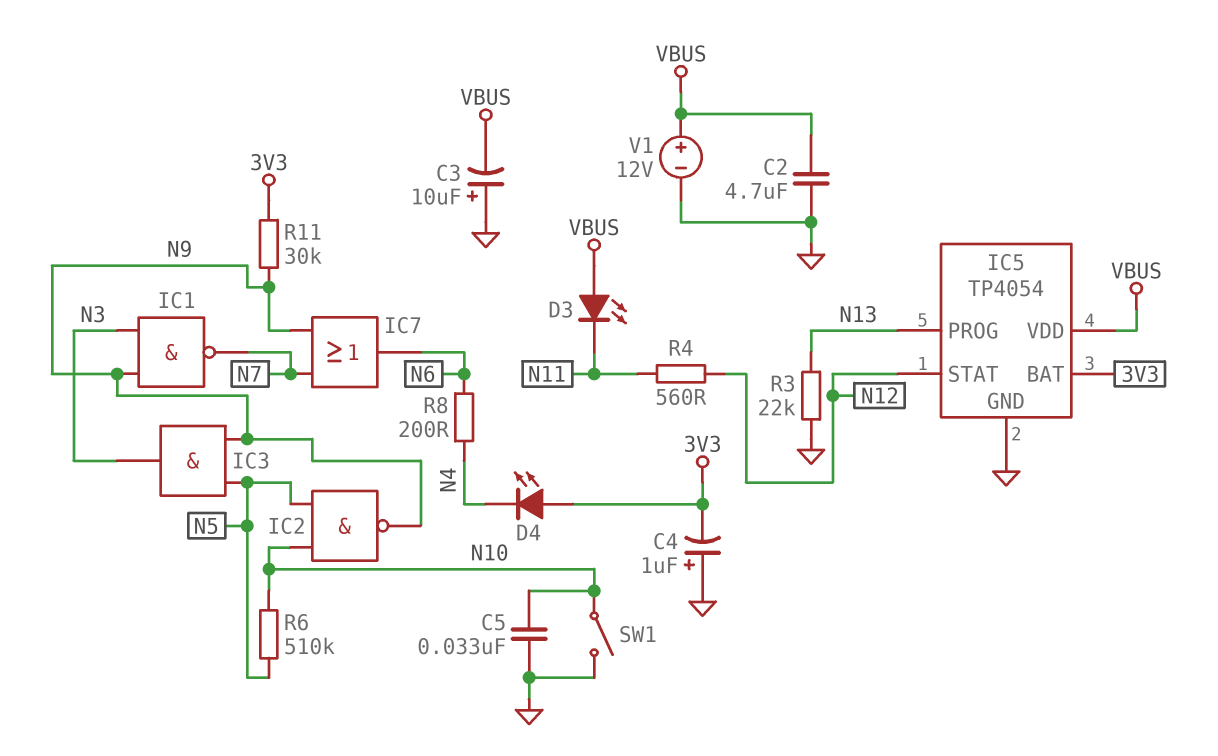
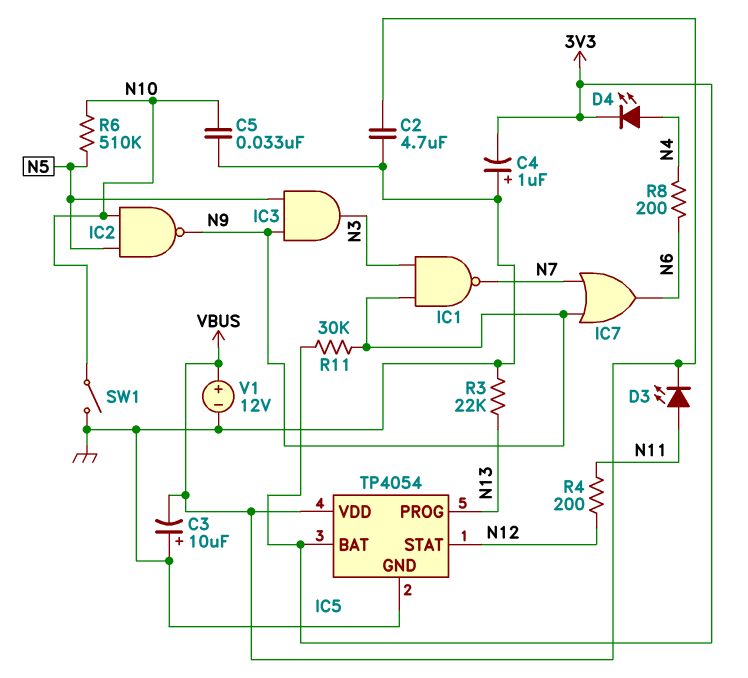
D3: LED (A VBUS, K N11) -> LED (A N11, K VBUS)
D4: LED (A 3V3, K N4) -> LED (A N4, K 3V3)
R4: 560 (N11, N12) -> 200 (N11, N12)

